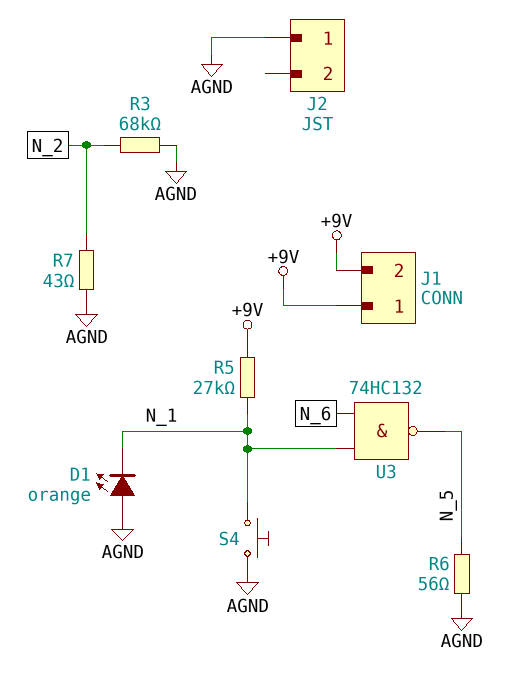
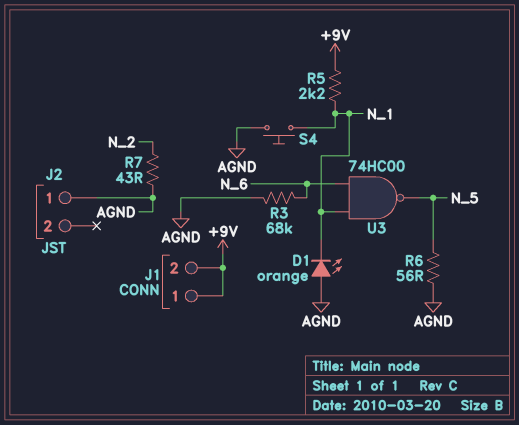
R3: 68k (AGND, N_2) -> 68k (AGND, N_6)
R5: 27k (+9V, N_1) -> 2.2k (+9V, N_1)
U3: NAND 74HC132 (in N_1, in N_6, out N_5) -> NAND 74HC00 (in N_1, in N_6, out N_5)

